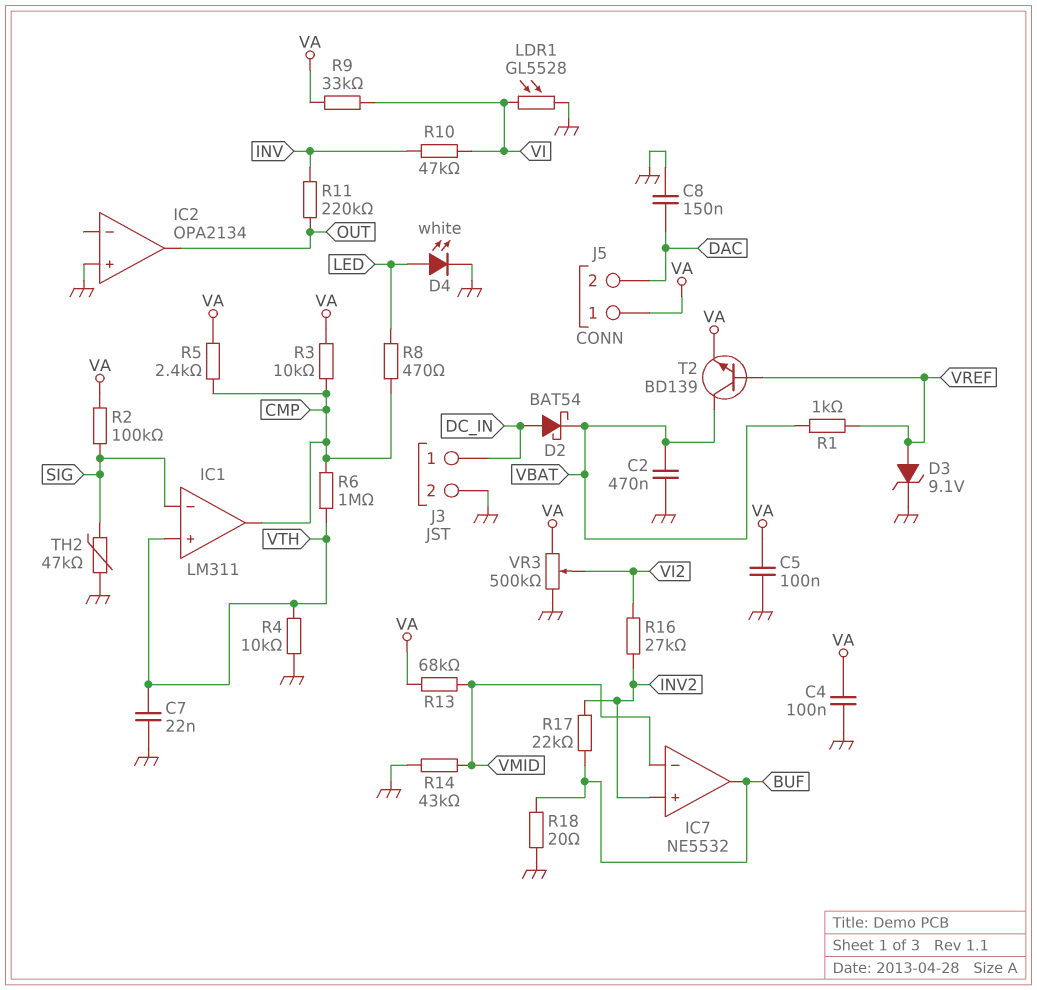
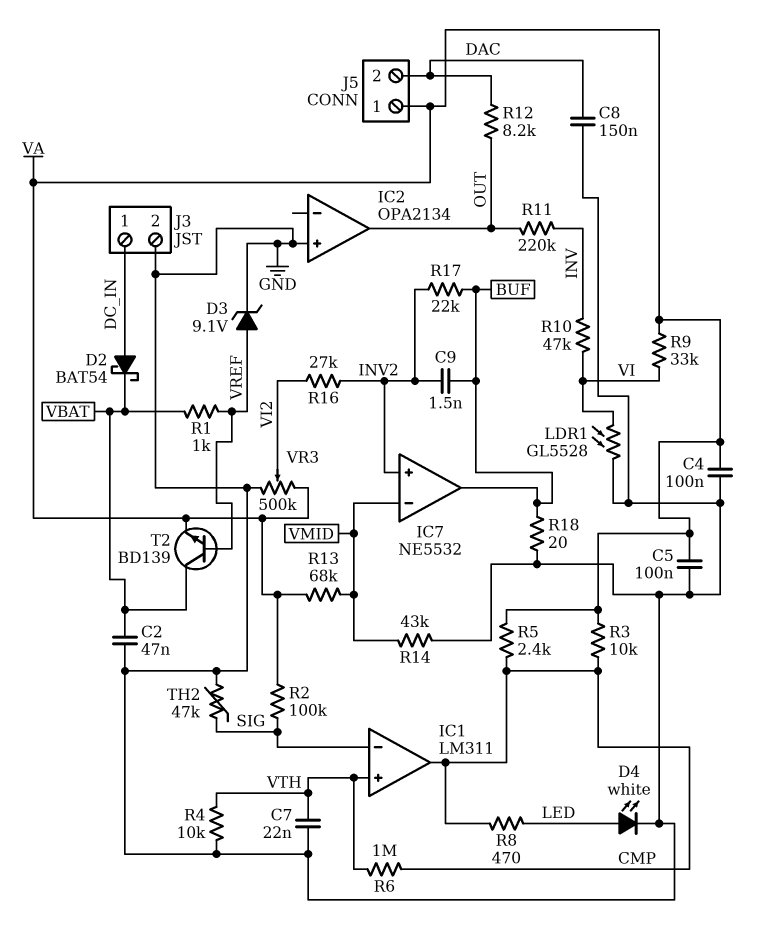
C2: 470nF (GND, VBAT) -> 47nF (GND, VBAT)
C9: none -> 1.5nF (BUF, INV2)
R12: none -> 8.2k (DAC, OUT)

